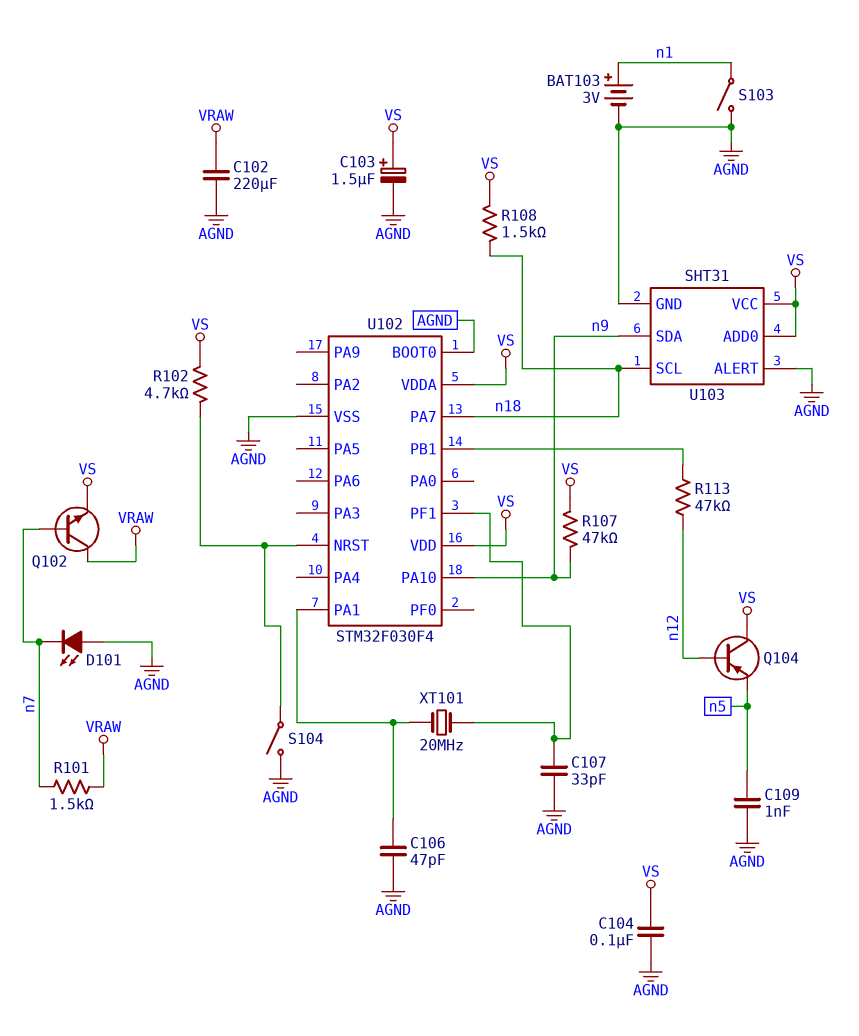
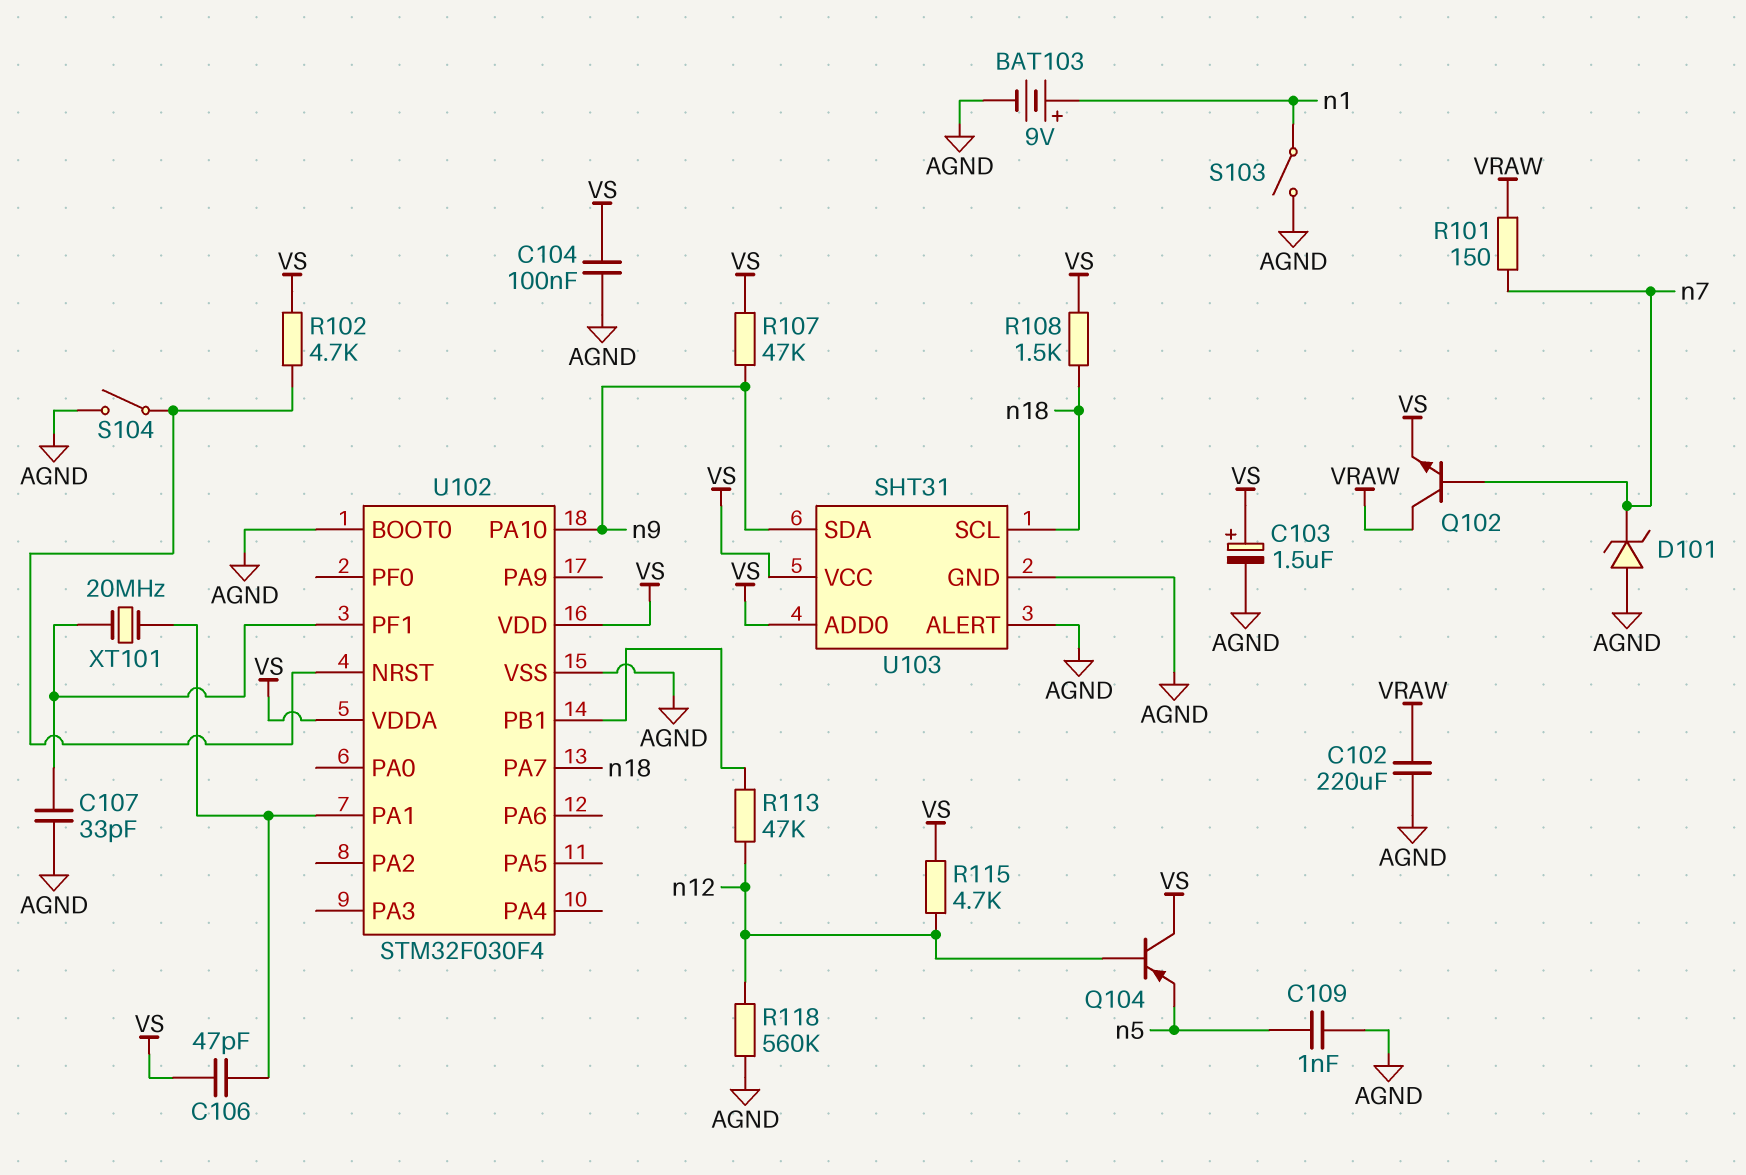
BAT103: 3V (plus n1, minus AGND) -> 9V (plus n1, minus AGND)
C106: 47pF (AGND, U102/PA1) -> 47pF (U102/PA1, VS)
D101: LED (A AGND, K n7) -> zener (A AGND, K n7)
R101: 1.5k (VRAW, n7) -> 150 (VRAW, n7)
R115: none -> 4.7k (VS, n12)
R118: none -> 560k (AGND, n12)

